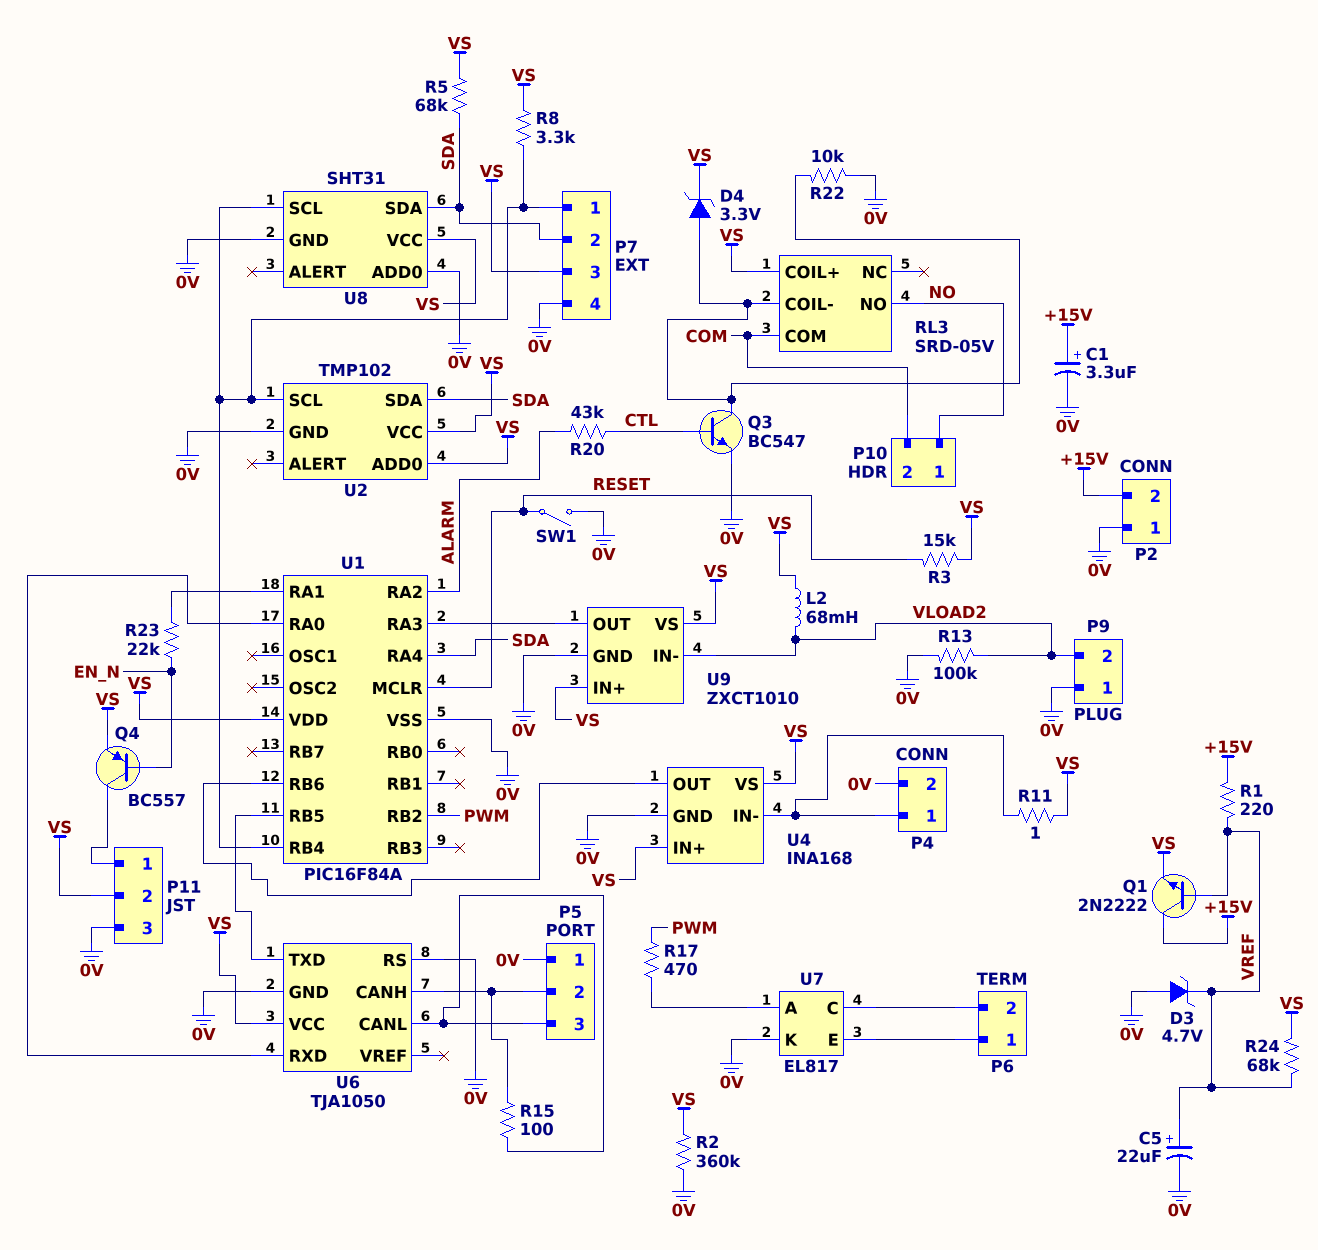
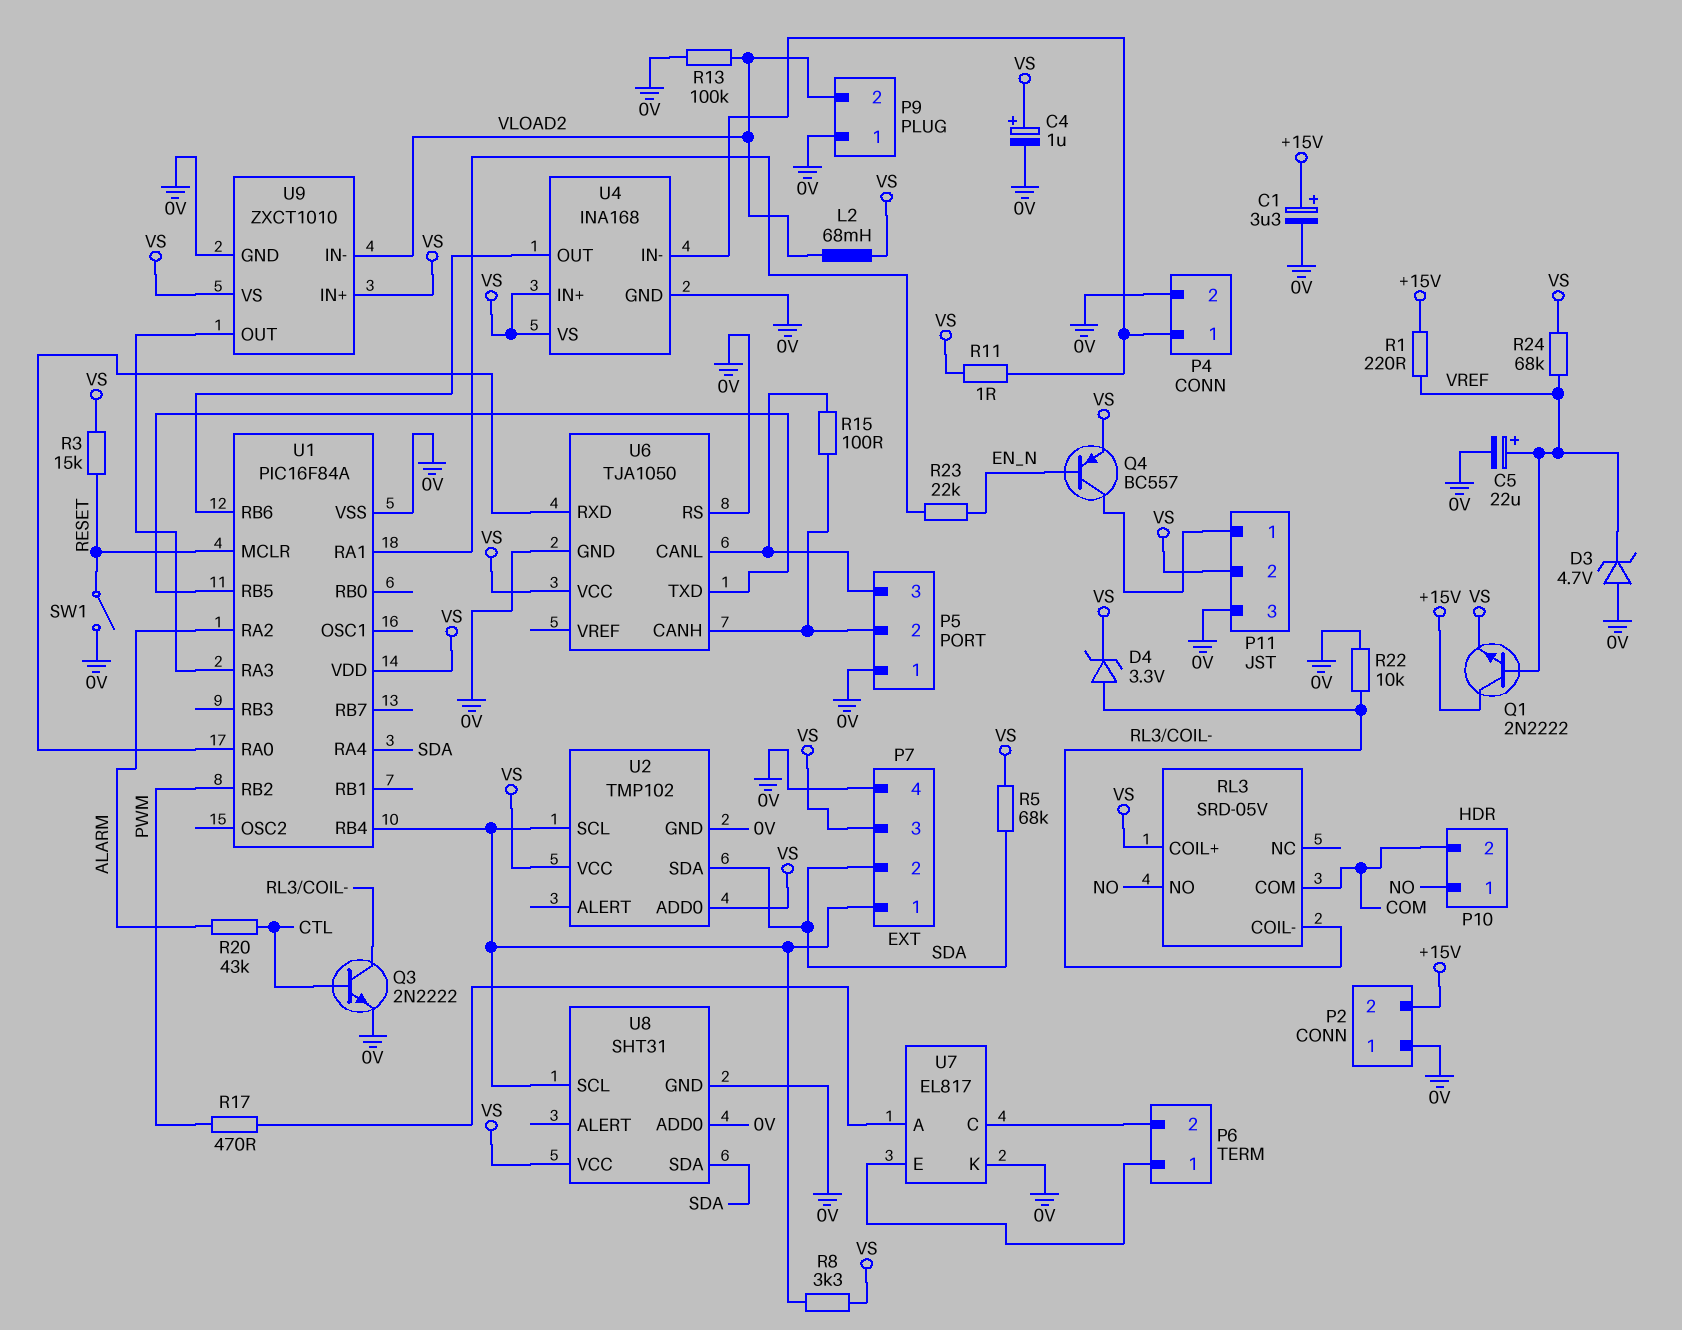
C4: none -> 1uF (plus VS, minus 0V)
Q3: NPN BC547 (B CTL, C RL3/COIL-, E 0V) -> NPN 2N2222 (B CTL, C RL3/COIL-, E 0V)
R2: 360k (0V, VS) -> none

